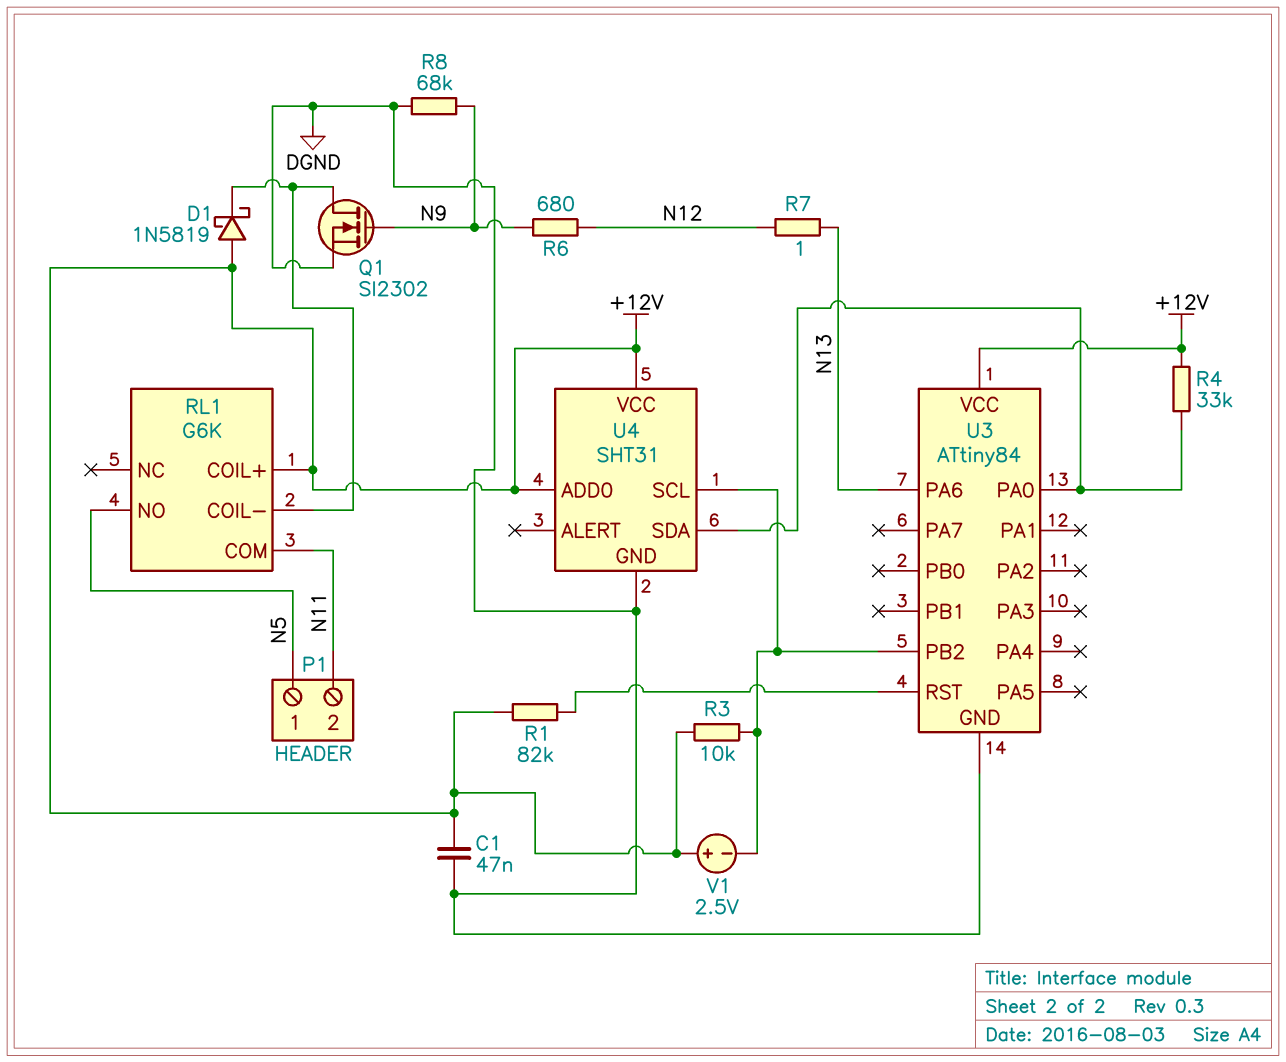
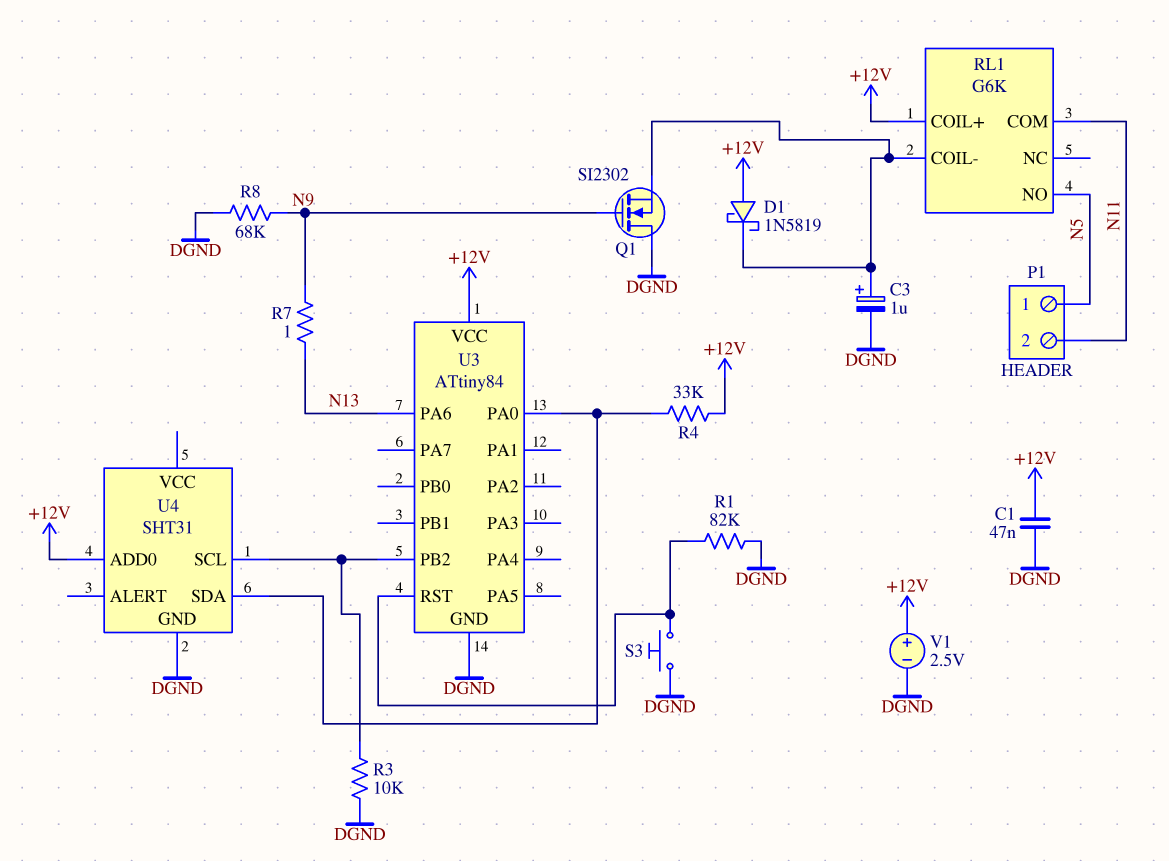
C3: none -> 1uF (plus RL1/COIL-, minus DGND)
Q1: NMOS SI2302 (G N9, D RL1/COIL-, S DGND) -> NMOS SI2302 (G N9, D DGND, S RL1/COIL-)
R1: 82k (+12V, U3/RST) -> 82k (DGND, U3/RST)
R3: 10k (+12V, U3/PB2) -> 10k (DGND, U3/PB2)
R6: 680 (N9, N12) -> none
R7: 1 (N12, N13) -> 1 (N9, N13)
S3: none -> button (DGND, U3/RST)
U4 pin VCC: +12V -> none
V1: 2.5V (plus +12V, minus U3/PB2) -> 2.5V (plus +12V, minus DGND)

